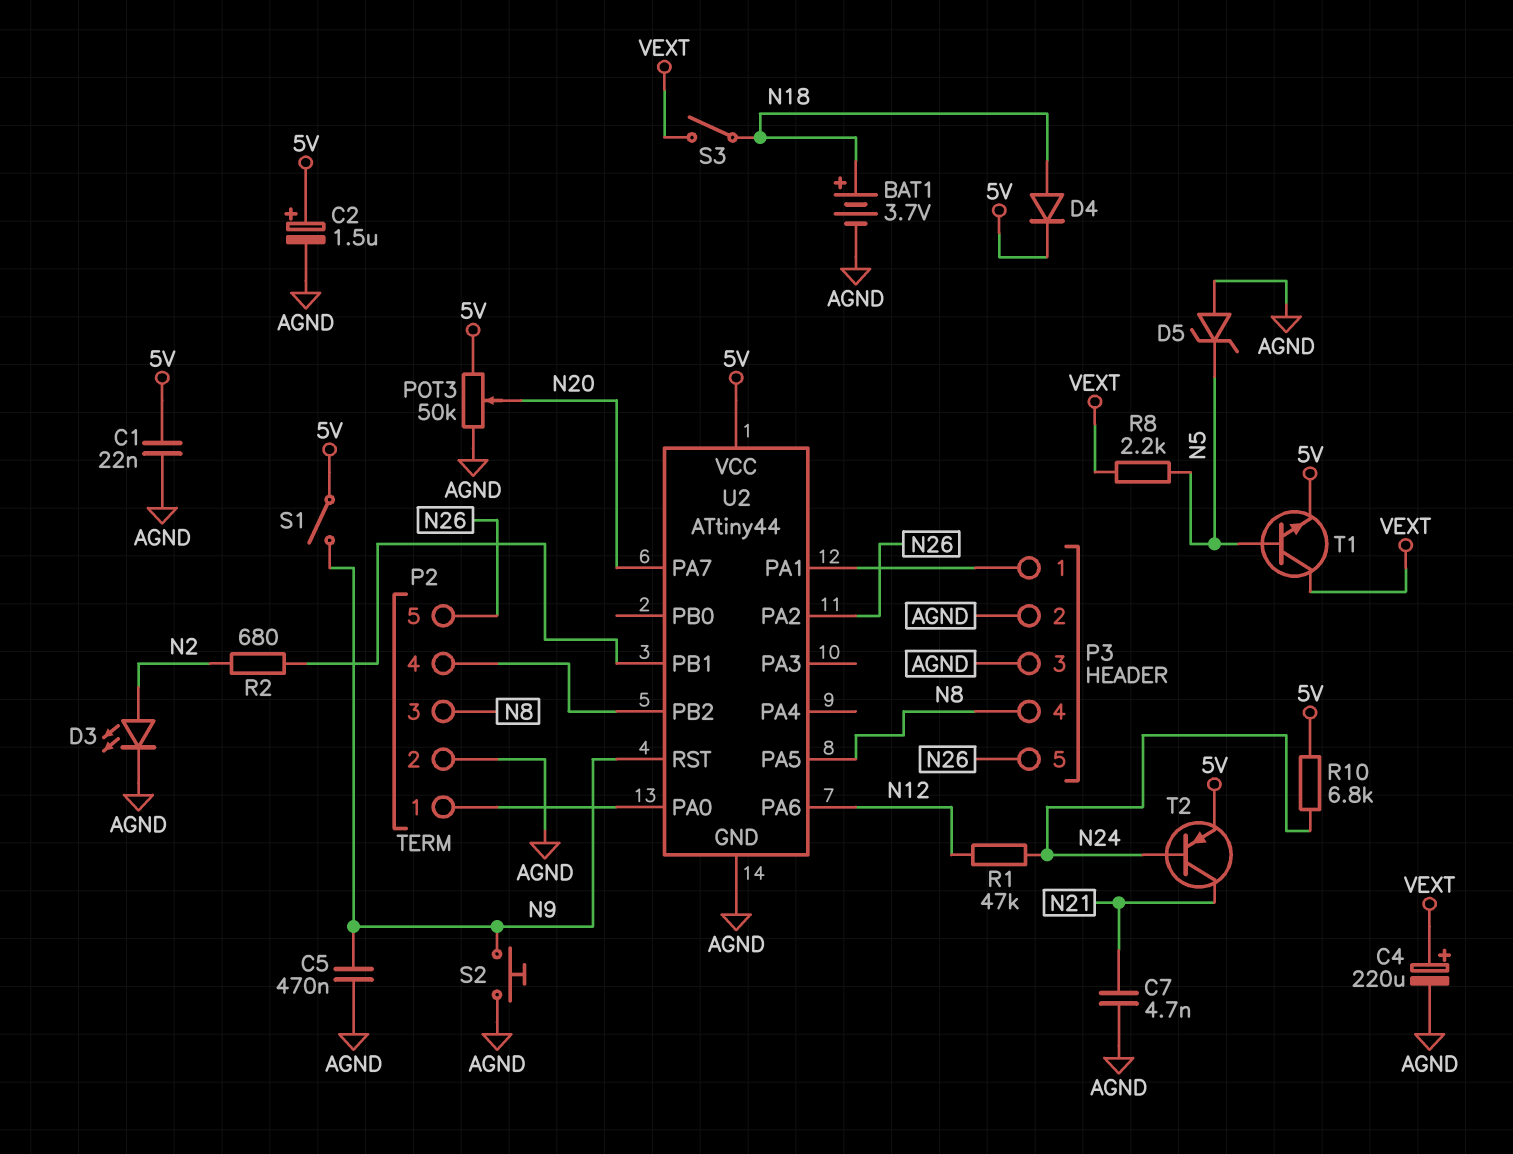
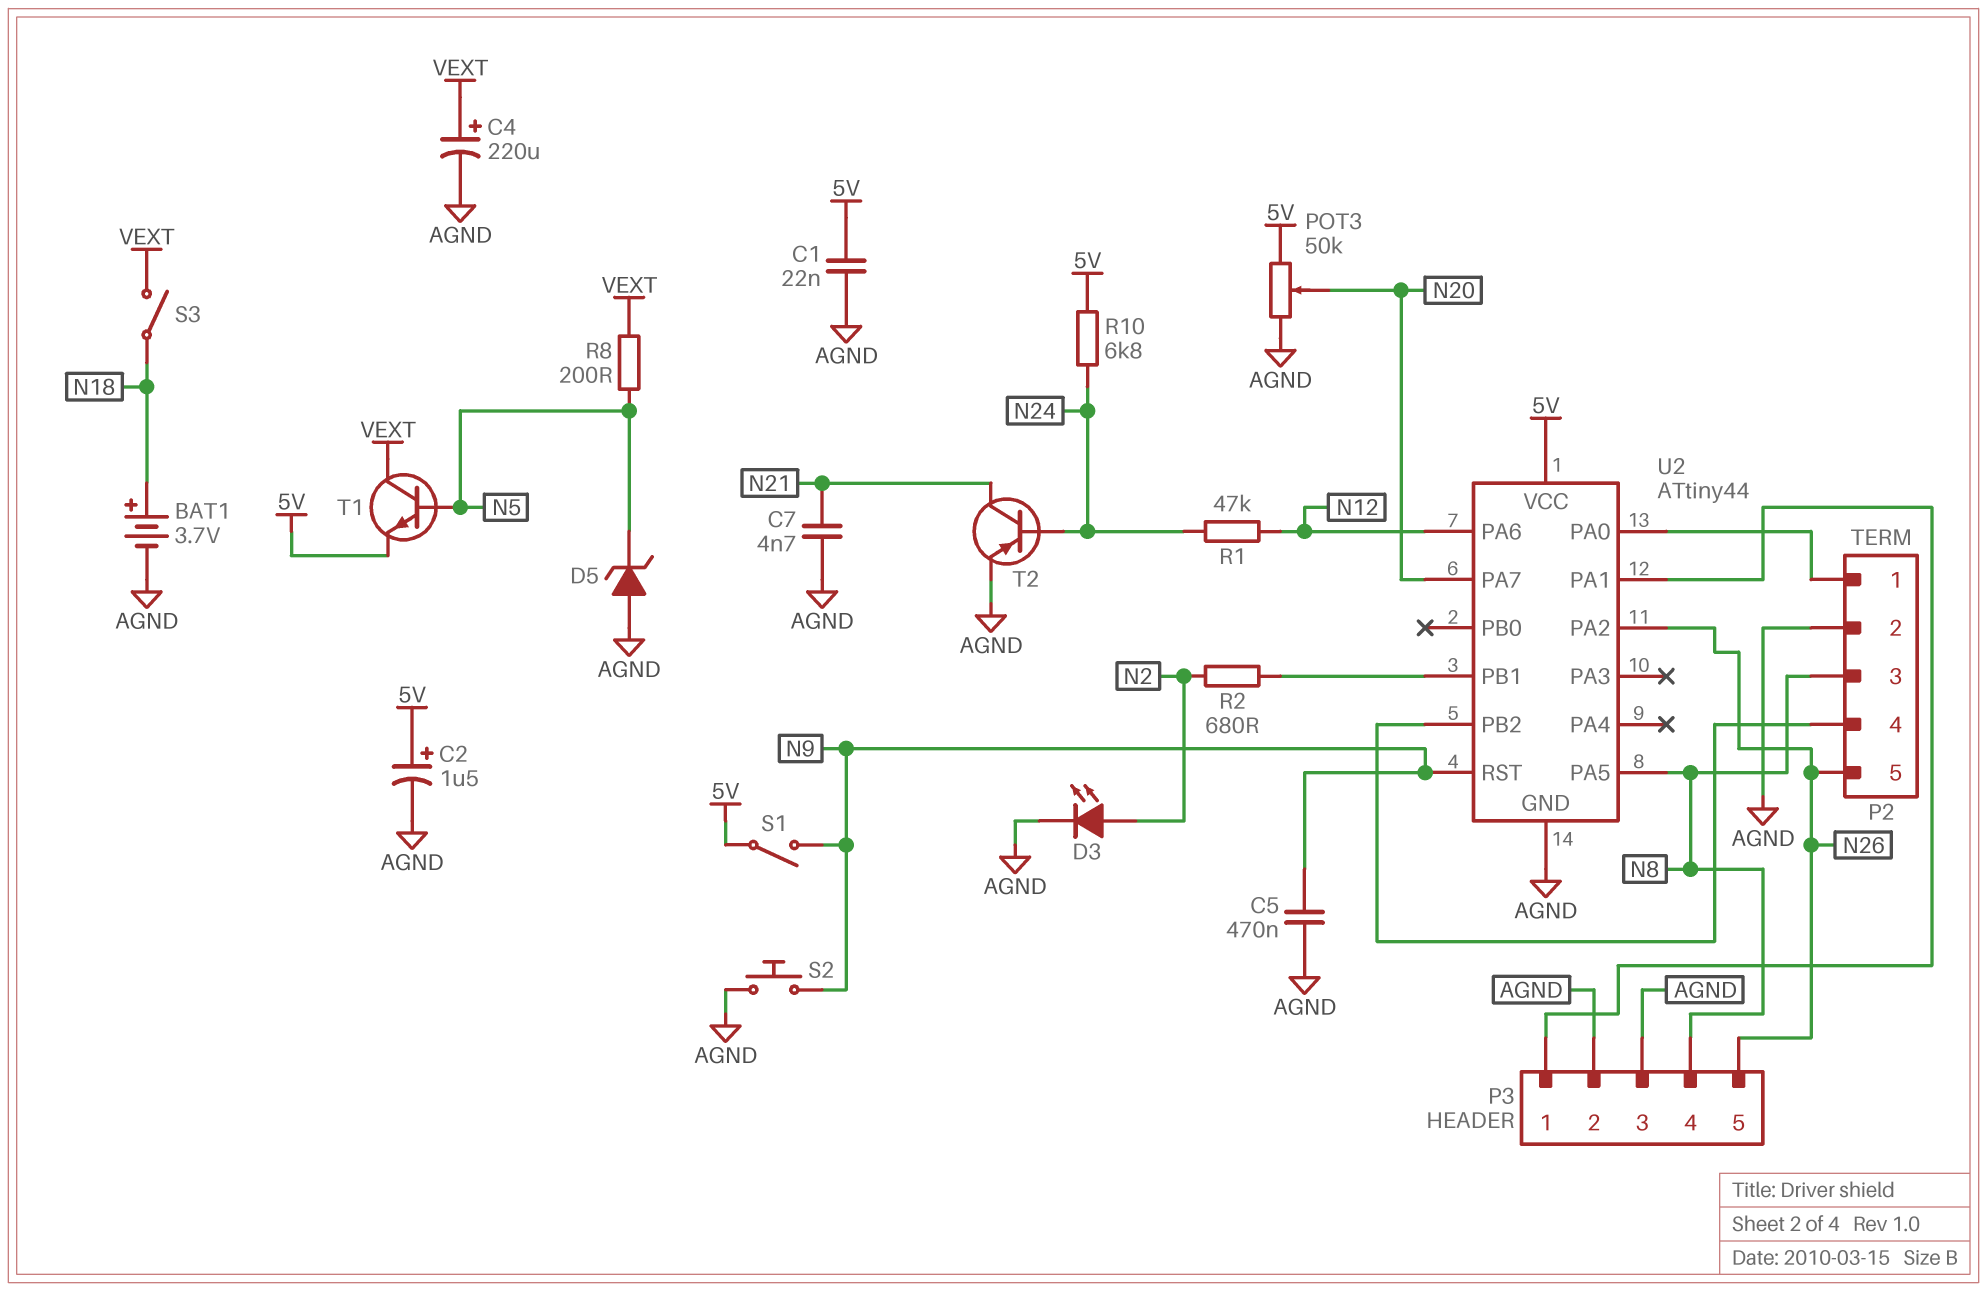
D4: diode (A N18, K 5V) -> none
R8: 2.2k (N5, VEXT) -> 200 (N5, VEXT)
T2: PNP (B N24, C N21, E 5V) -> PNP (B N24, C N21, E AGND)

